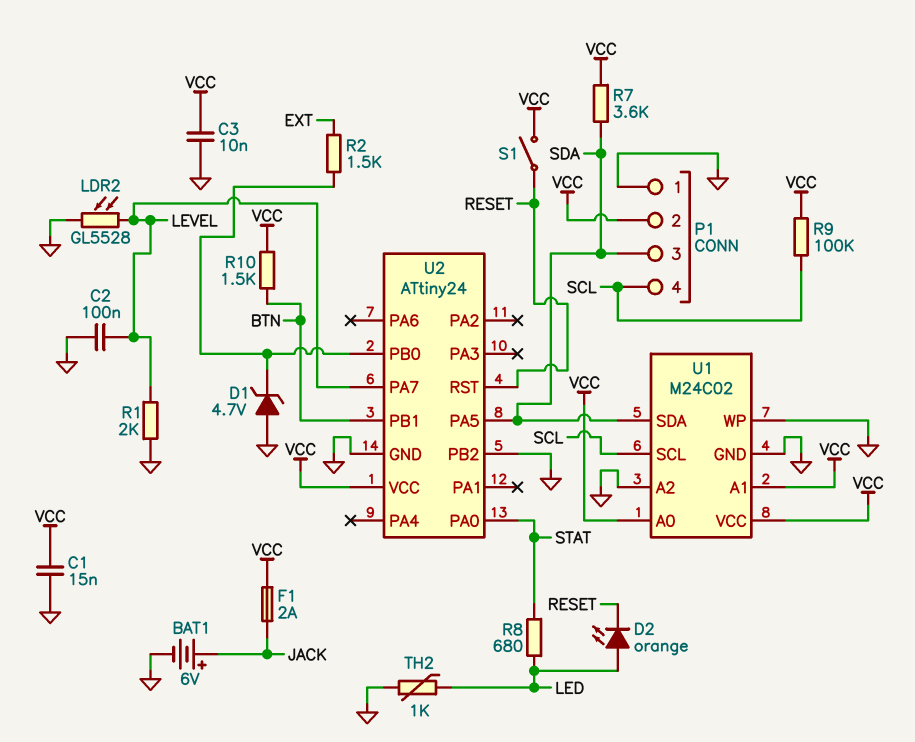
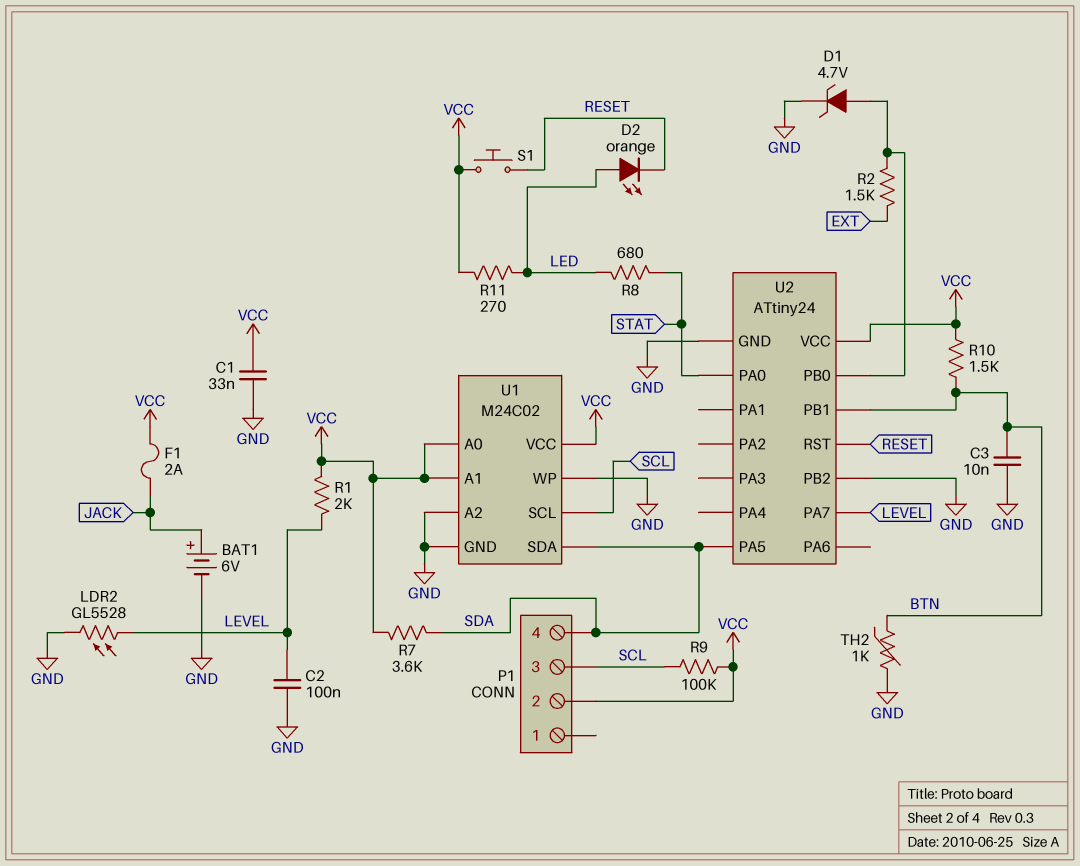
C1: 15nF (GND, VCC) -> 33nF (GND, VCC)
C3: 10nF (GND, VCC) -> 10nF (BTN, GND)
D1: zener 4.7V (A GND, K U2/PB0) -> zener 4.7V (A U2/PB0, K GND)
P1 pin 1: GND -> none
P1 pin 3: SDA -> SCL
P1 pin 4: SCL -> SDA
R1: 2k (GND, LEVEL) -> 2k (LEVEL, VCC)
R11: none -> 270 (LED, VCC)
S1: switch (RESET, VCC) -> button (RESET, VCC)
TH2: 1k (GND, LED) -> 1k (BTN, GND)

